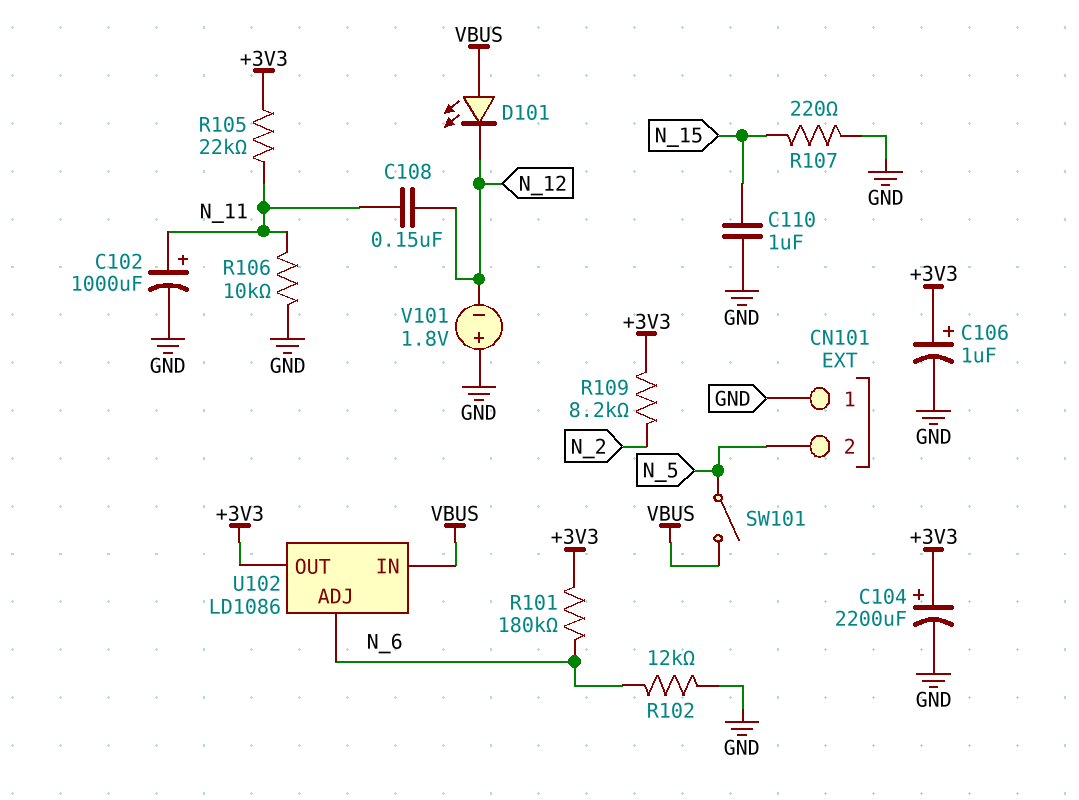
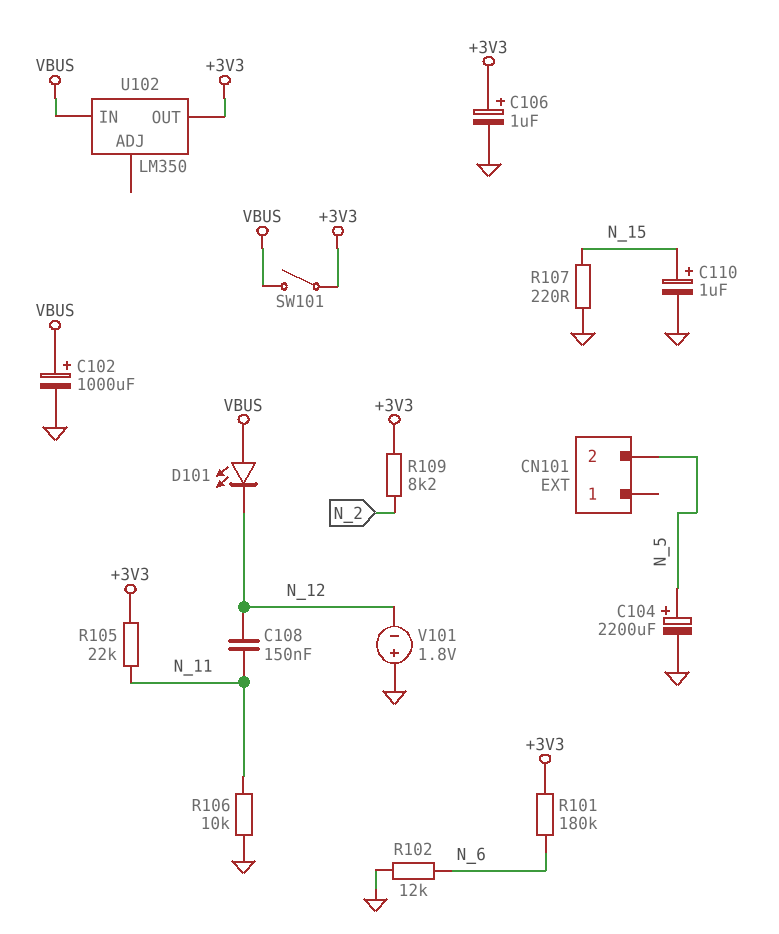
C102: 1000uF (plus N_11, minus GND) -> 1000uF (plus VBUS, minus GND)
C104: 2200uF (plus +3V3, minus GND) -> 2200uF (plus N_5, minus GND)
C110: 1uF (GND, N_15) -> 1uF (plus N_15, minus GND)
CN101 pin 1: GND -> none
SW101: switch (N_5, VBUS) -> switch (+3V3, VBUS)
U102: LD1086 -> LM350
U102 pin ADJ: N_6 -> none

